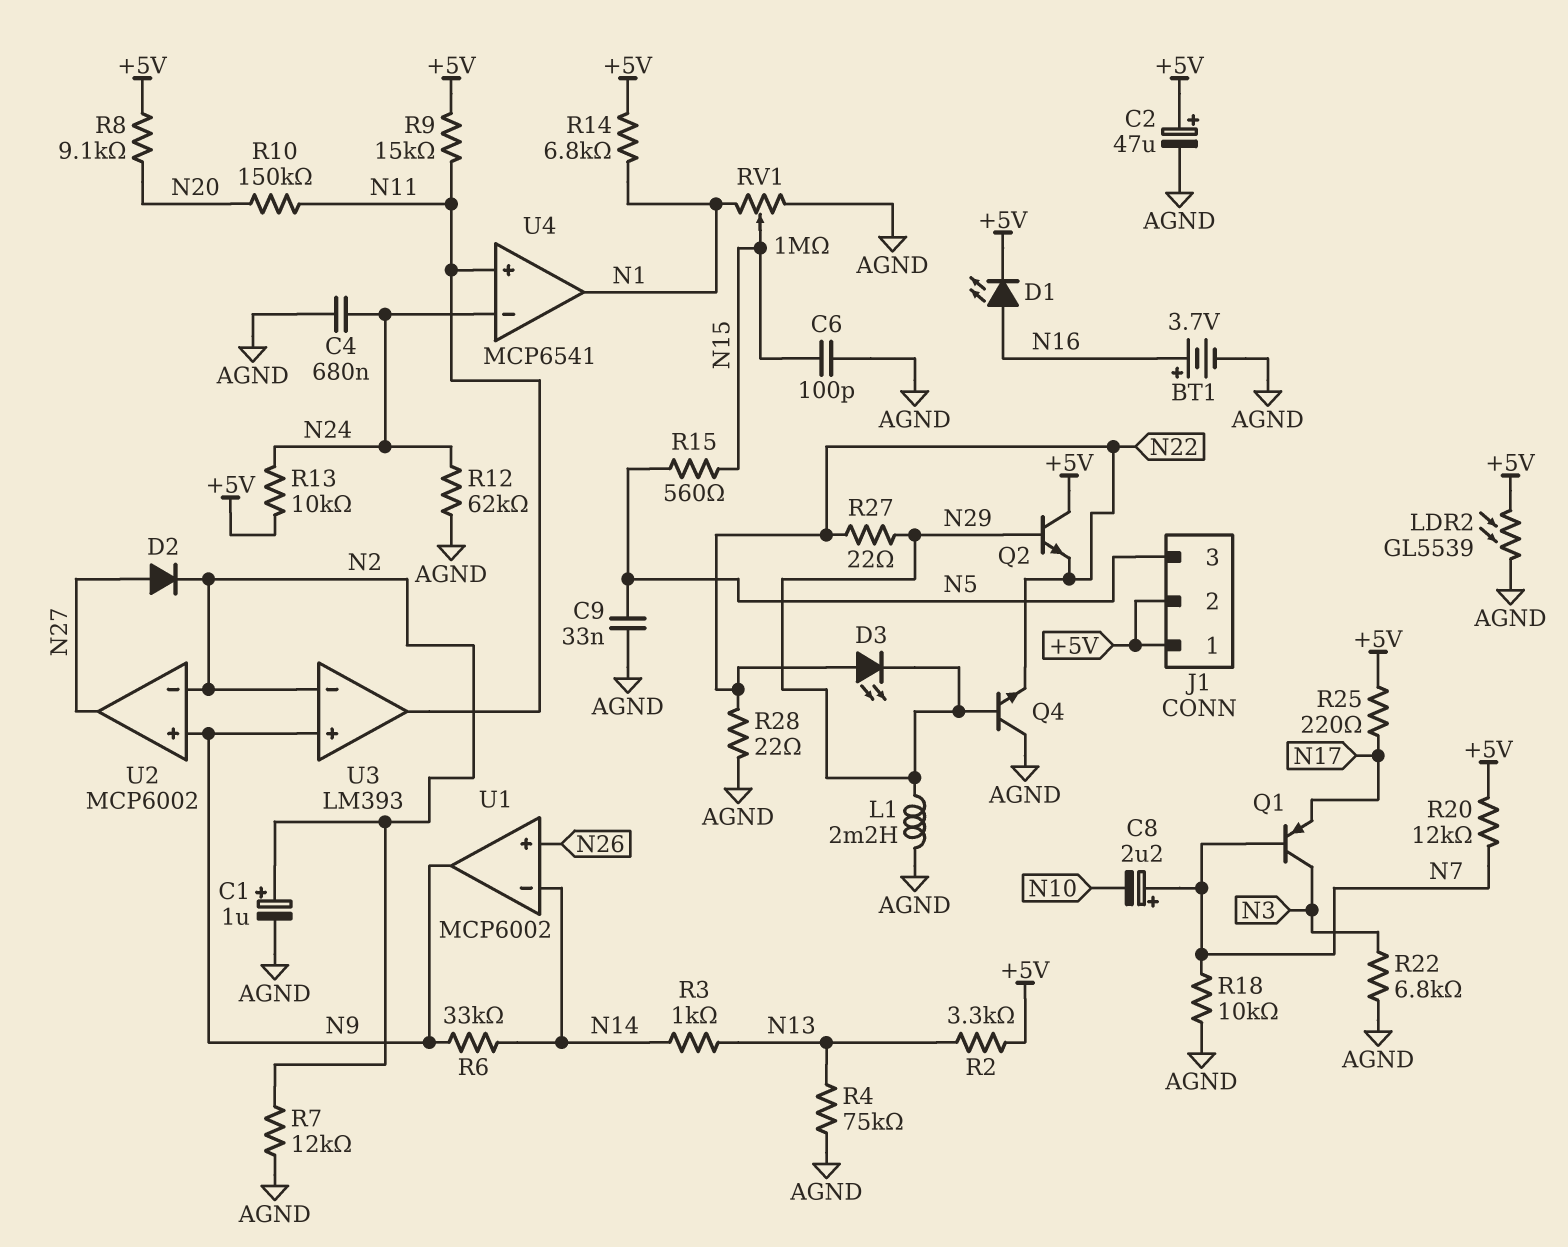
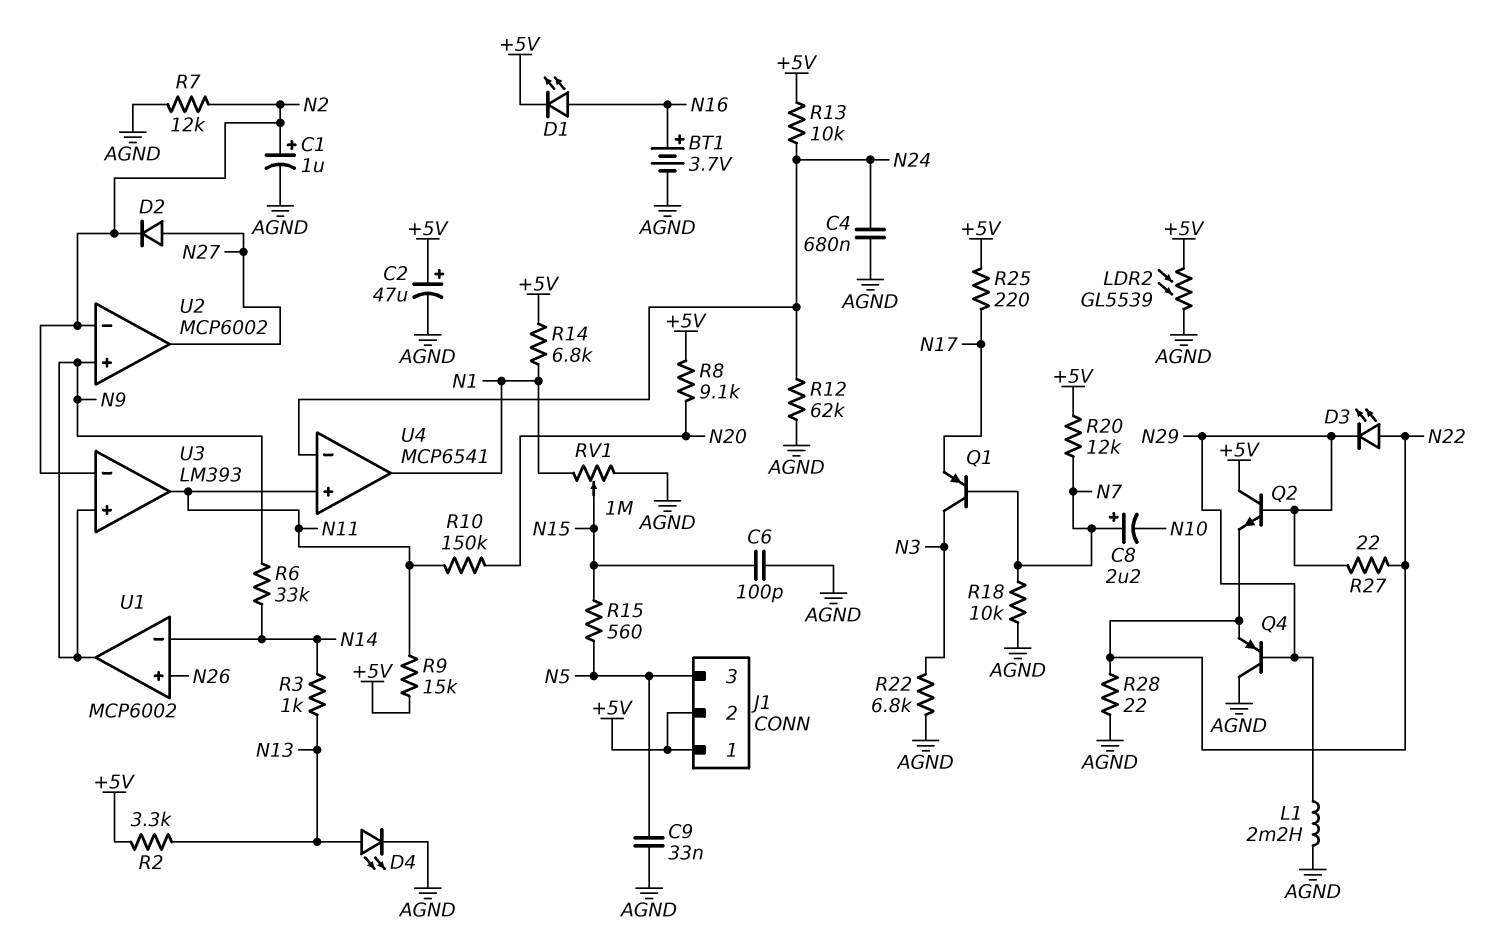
D4: none -> LED (A N13, K AGND)
Q4: NPN (B N29, C AGND, E N22) -> PNP (B N29, C AGND, E N22)
R4: 75k (AGND, N13) -> none

